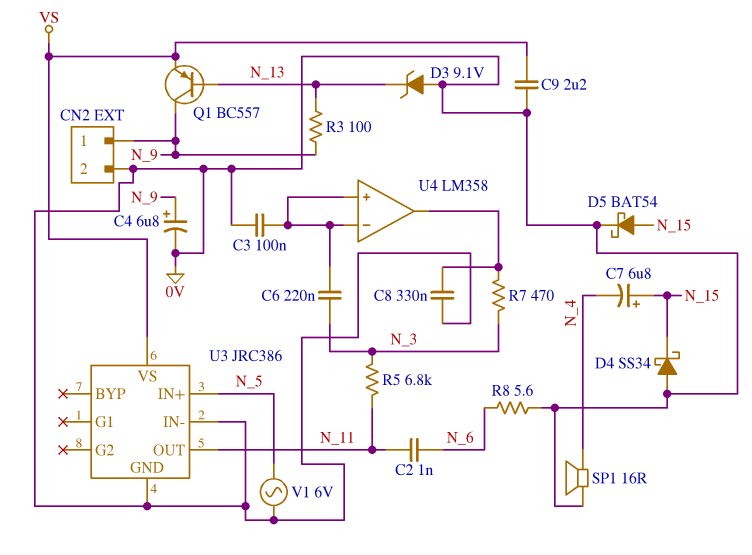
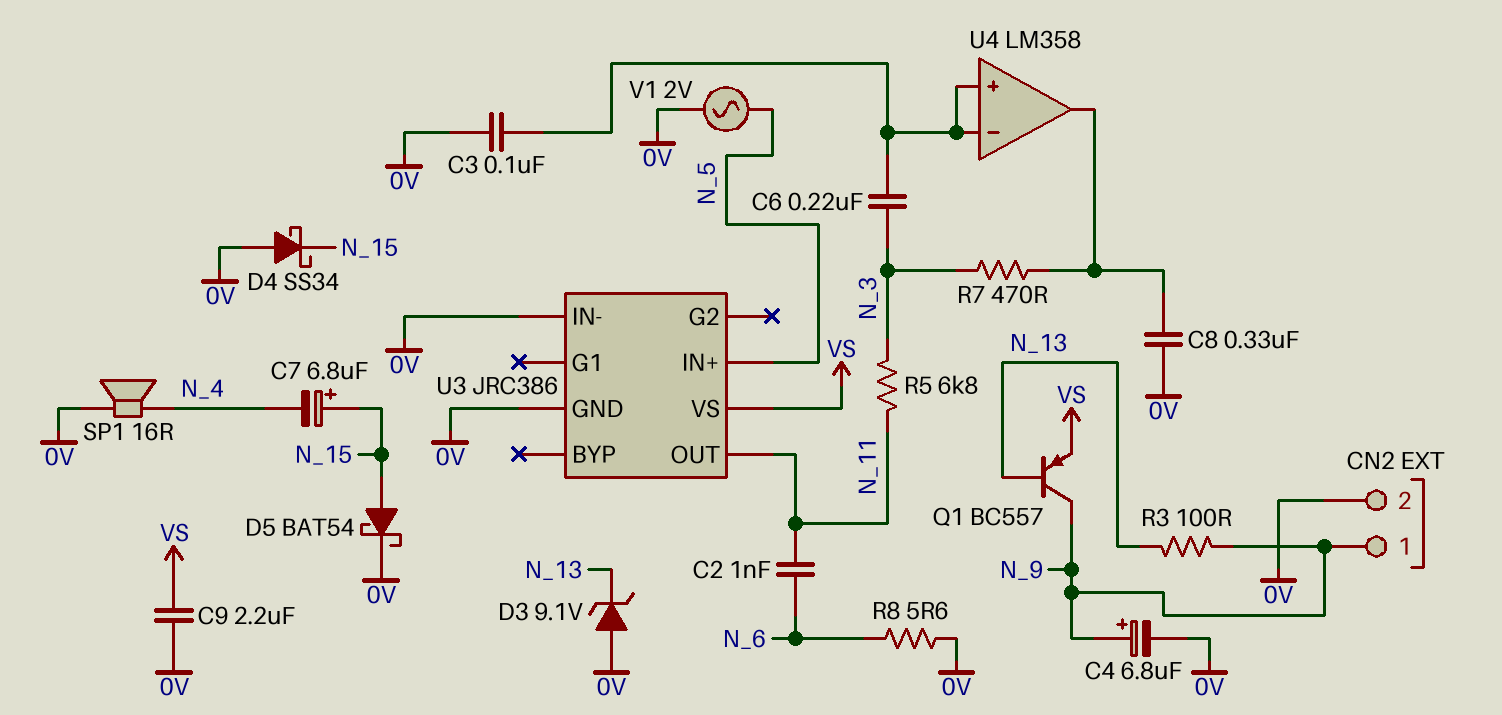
V1: AC 6V (0V, N_5) -> AC 2V (0V, N_5)

